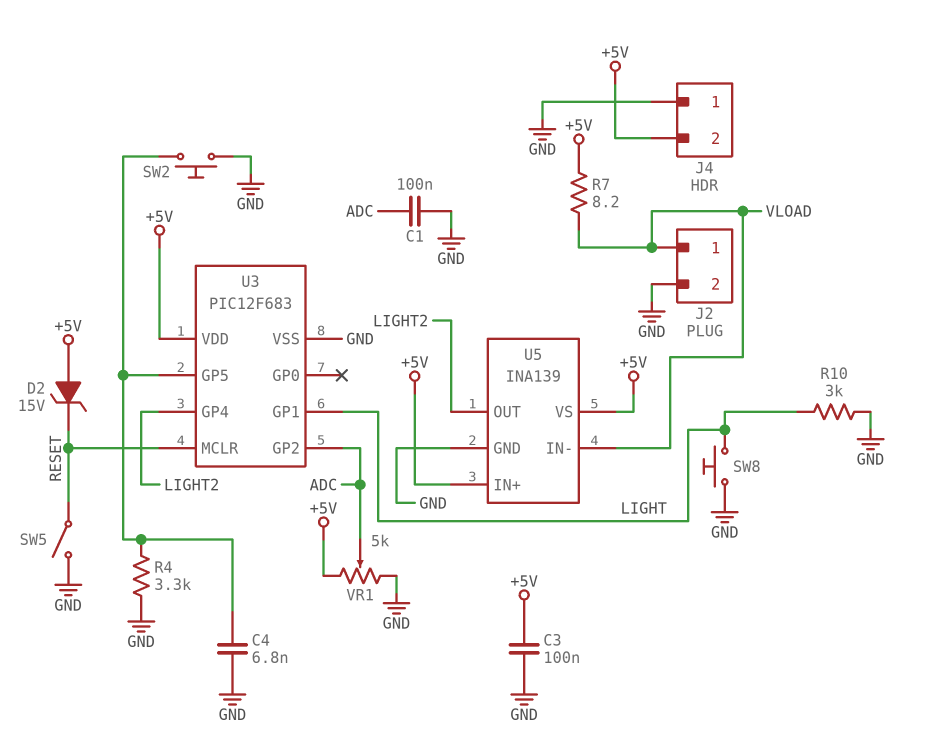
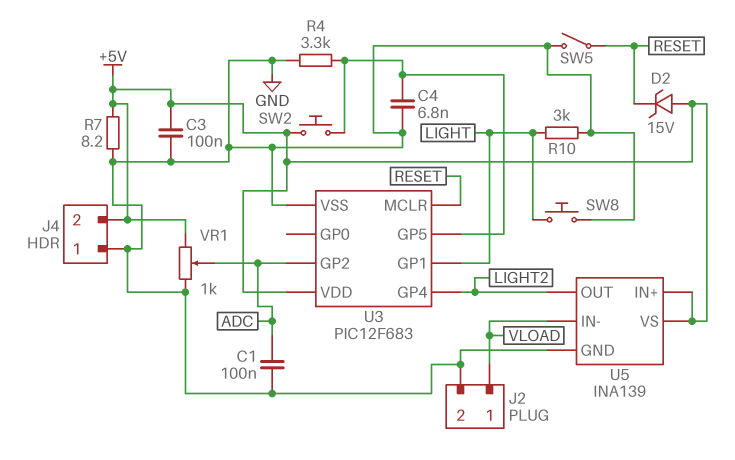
R7: 8.2 (+5V, VLOAD) -> 8.2 (+5V, GND)
SW2: button (GND, U3/GP5) -> button (+5V, U3/GP5)
VR1: 5k (+5V, GND, wiper ADC) -> 1k (+5V, GND, wiper ADC)

